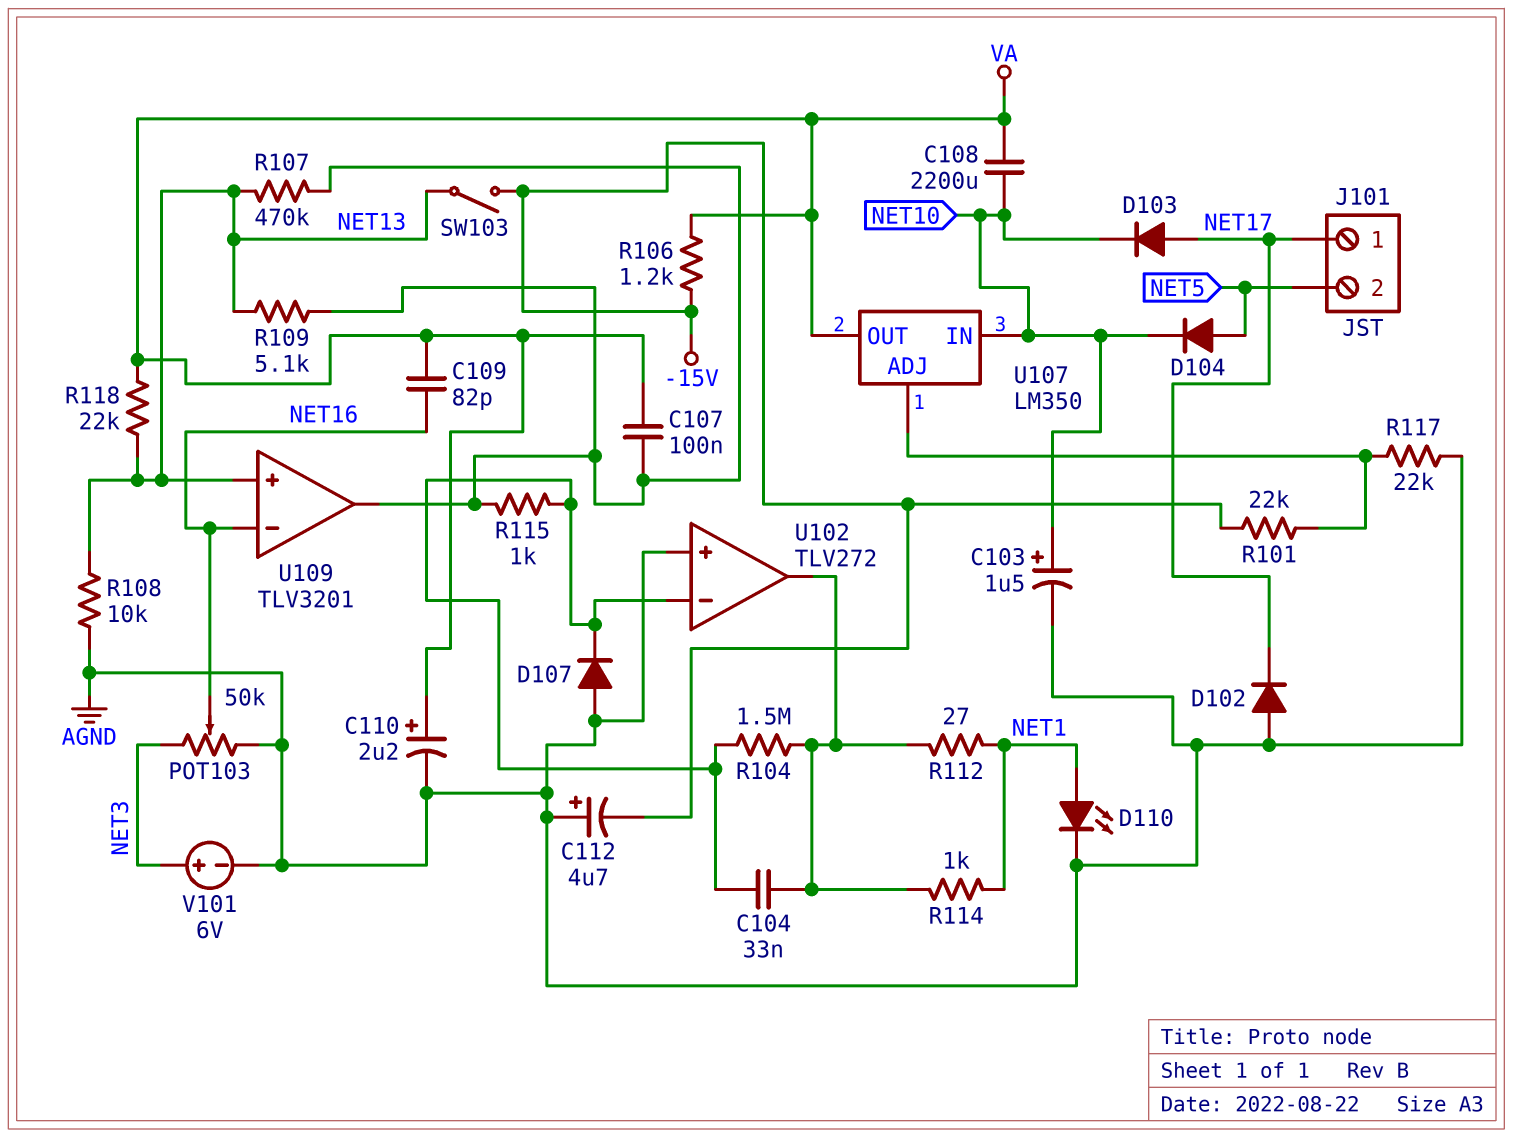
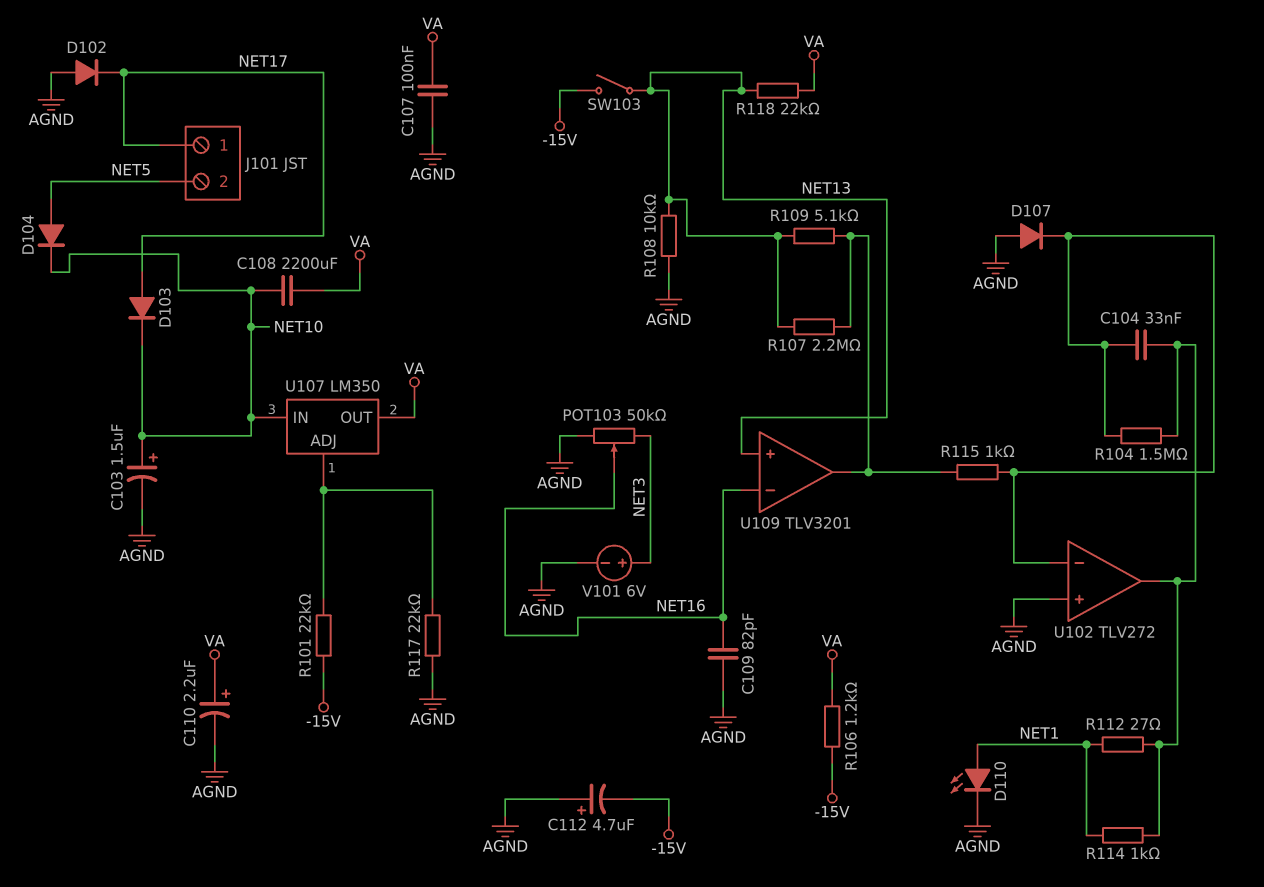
C107: 100nF (U109/out, VA) -> 100nF (AGND, VA)
C109: 82pF (NET16, VA) -> 82pF (AGND, NET16)
R107: 470k (NET13, U109/out) -> 2.2M (NET13, U109/out)

